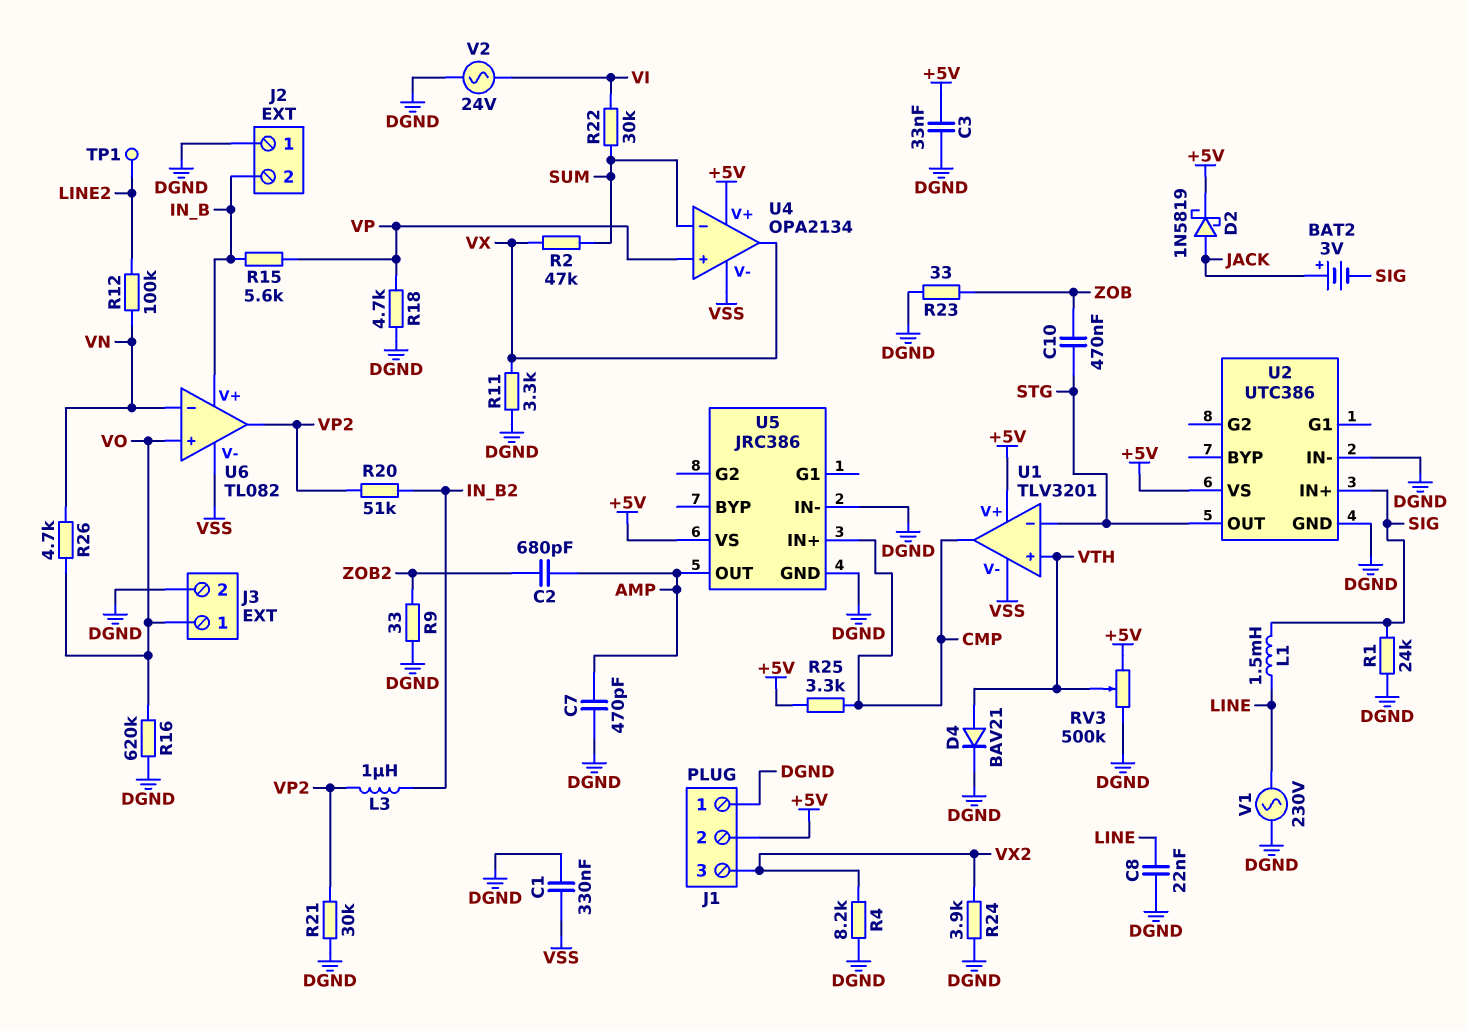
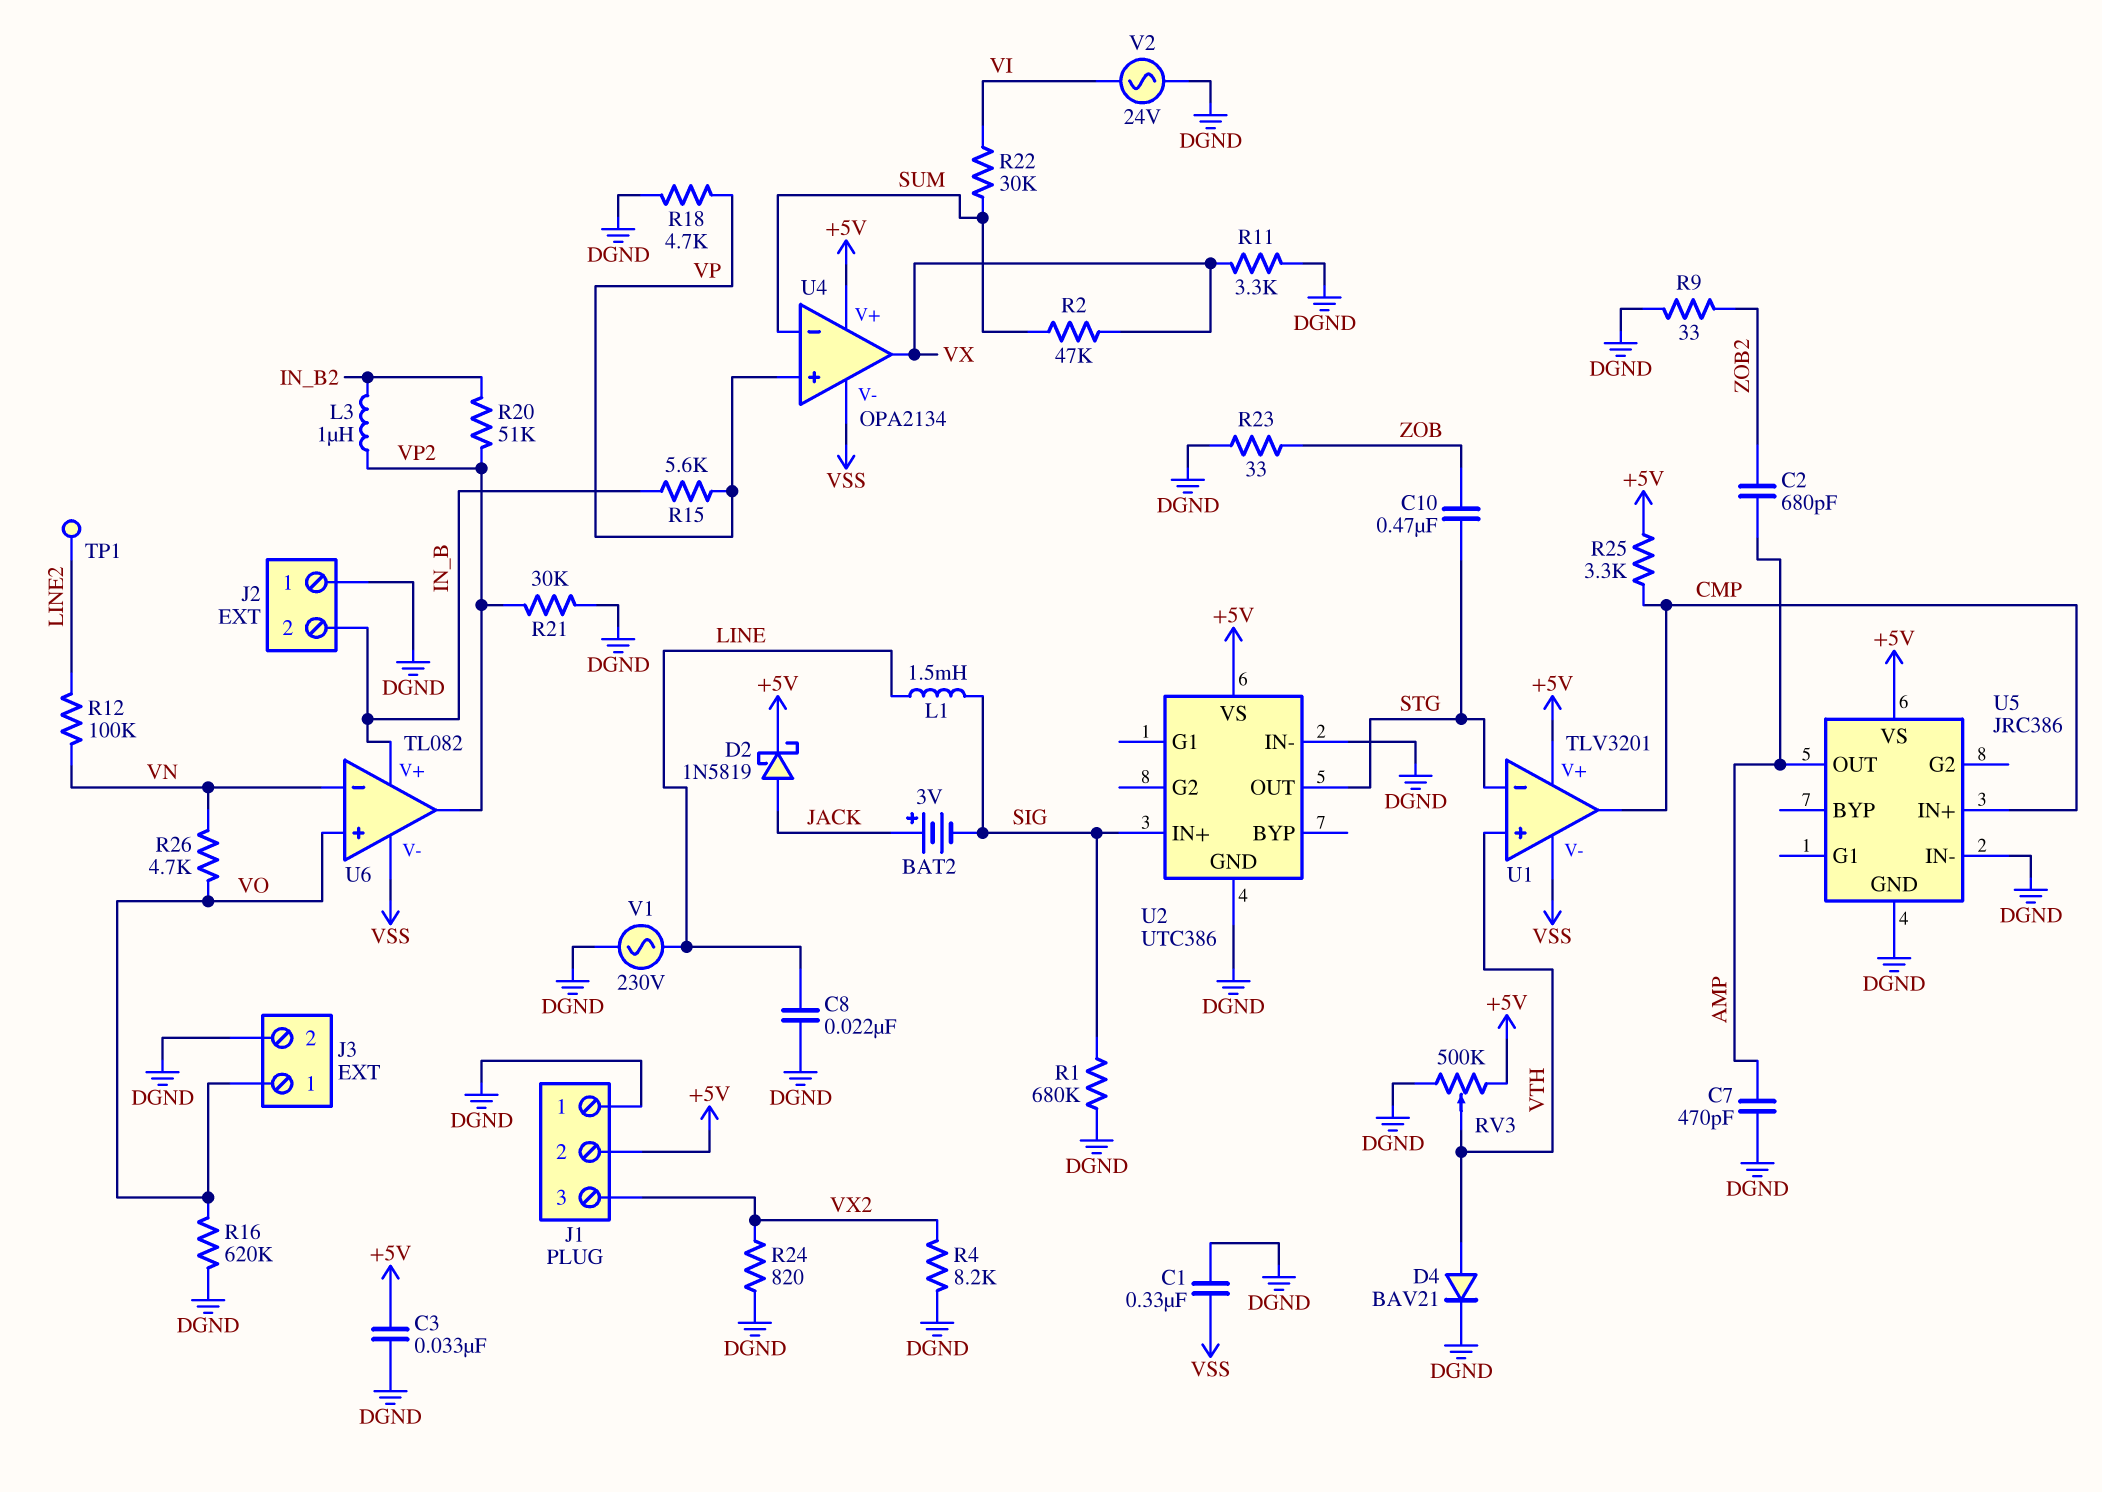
R1: 24k (DGND, SIG) -> 680k (DGND, SIG)
R24: 3.9k (DGND, VX2) -> 820 (DGND, VX2)

